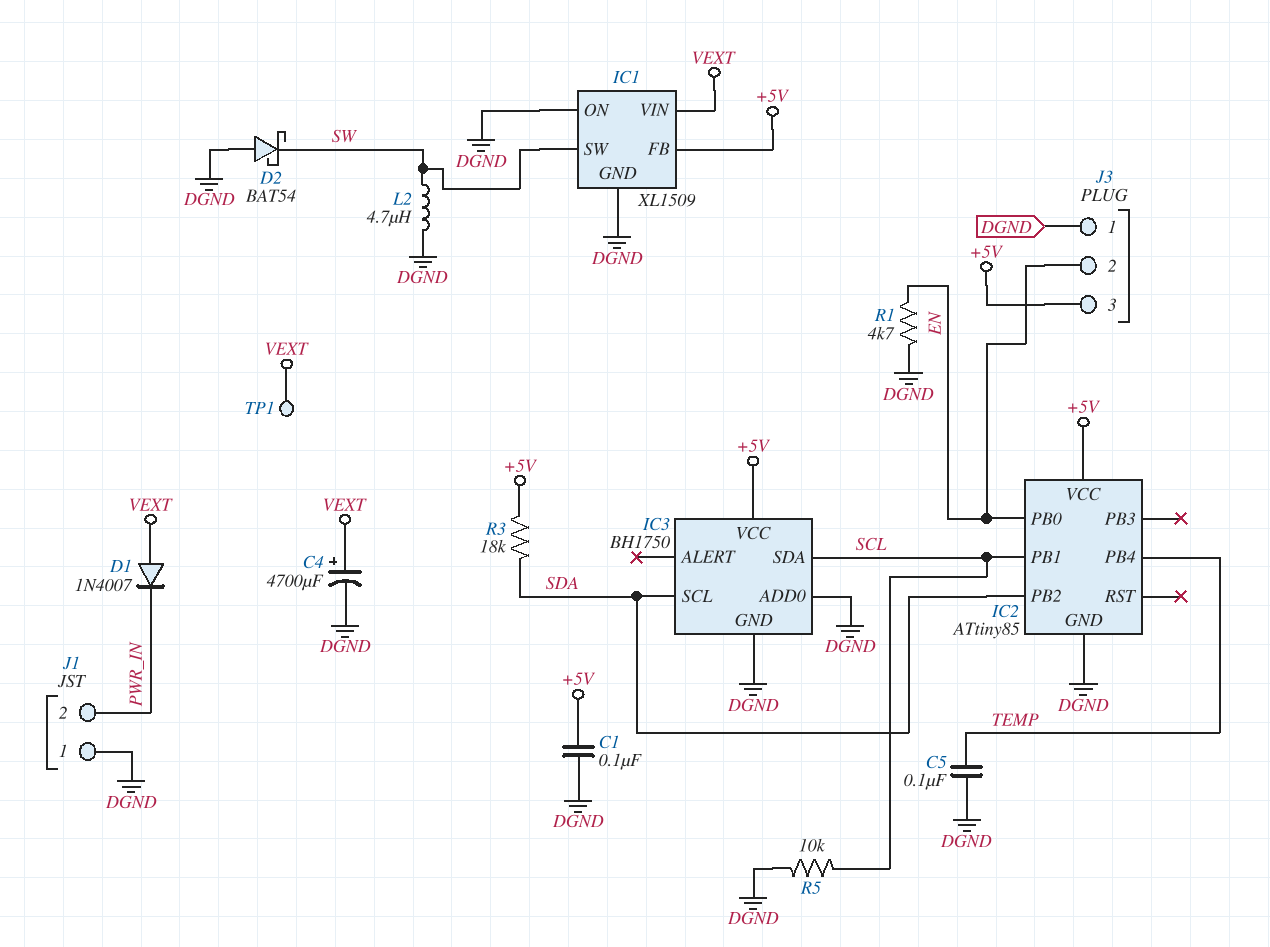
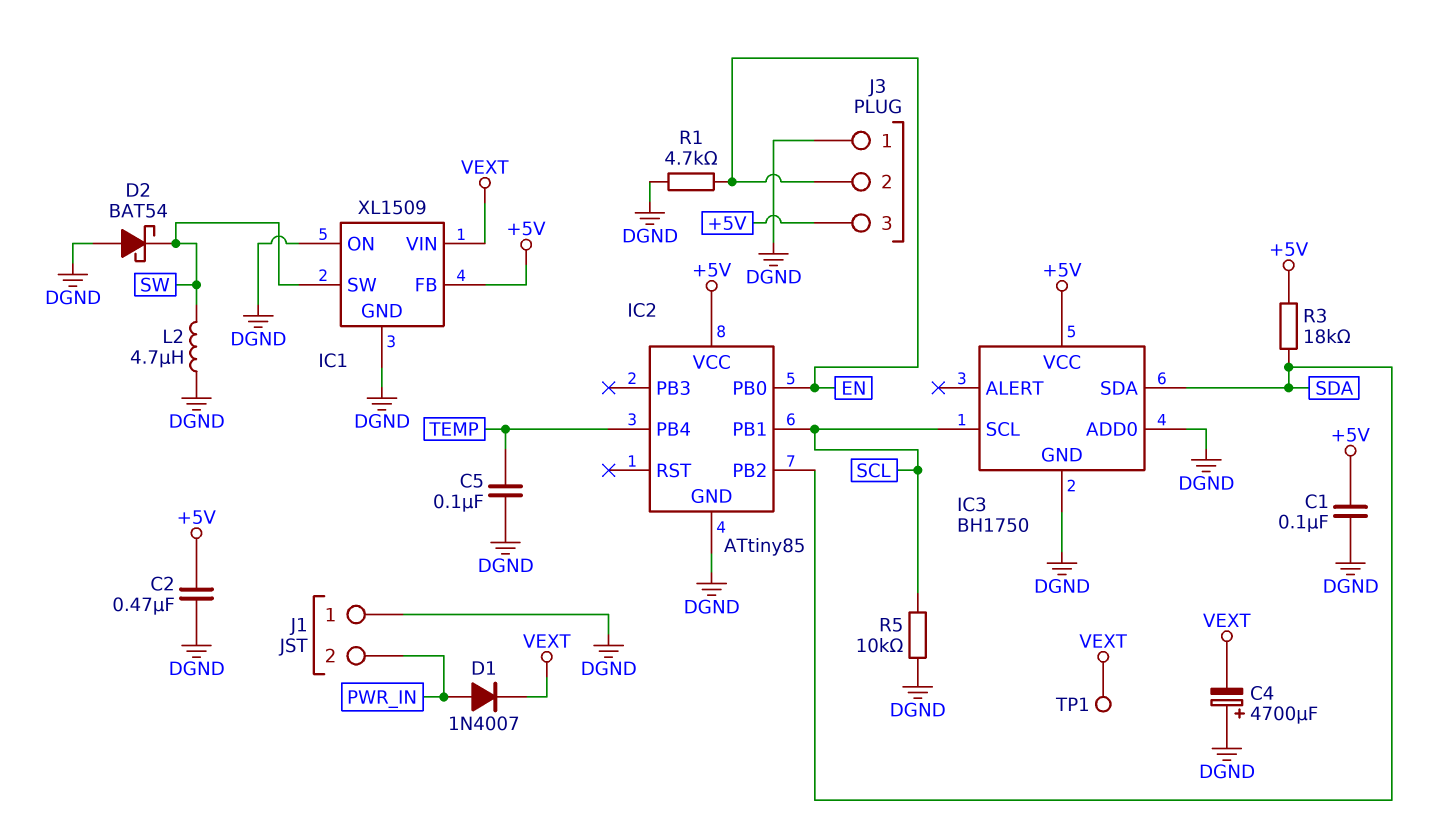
C2: none -> 470nF (+5V, DGND)
C4: 4700uF (plus VEXT, minus DGND) -> 4700uF (plus DGND, minus VEXT)
D1: diode 1N4007 (A VEXT, K PWR_IN) -> diode 1N4007 (A PWR_IN, K VEXT)
IC3 pin SCL: SDA -> SCL
IC3 pin SDA: SCL -> SDA

